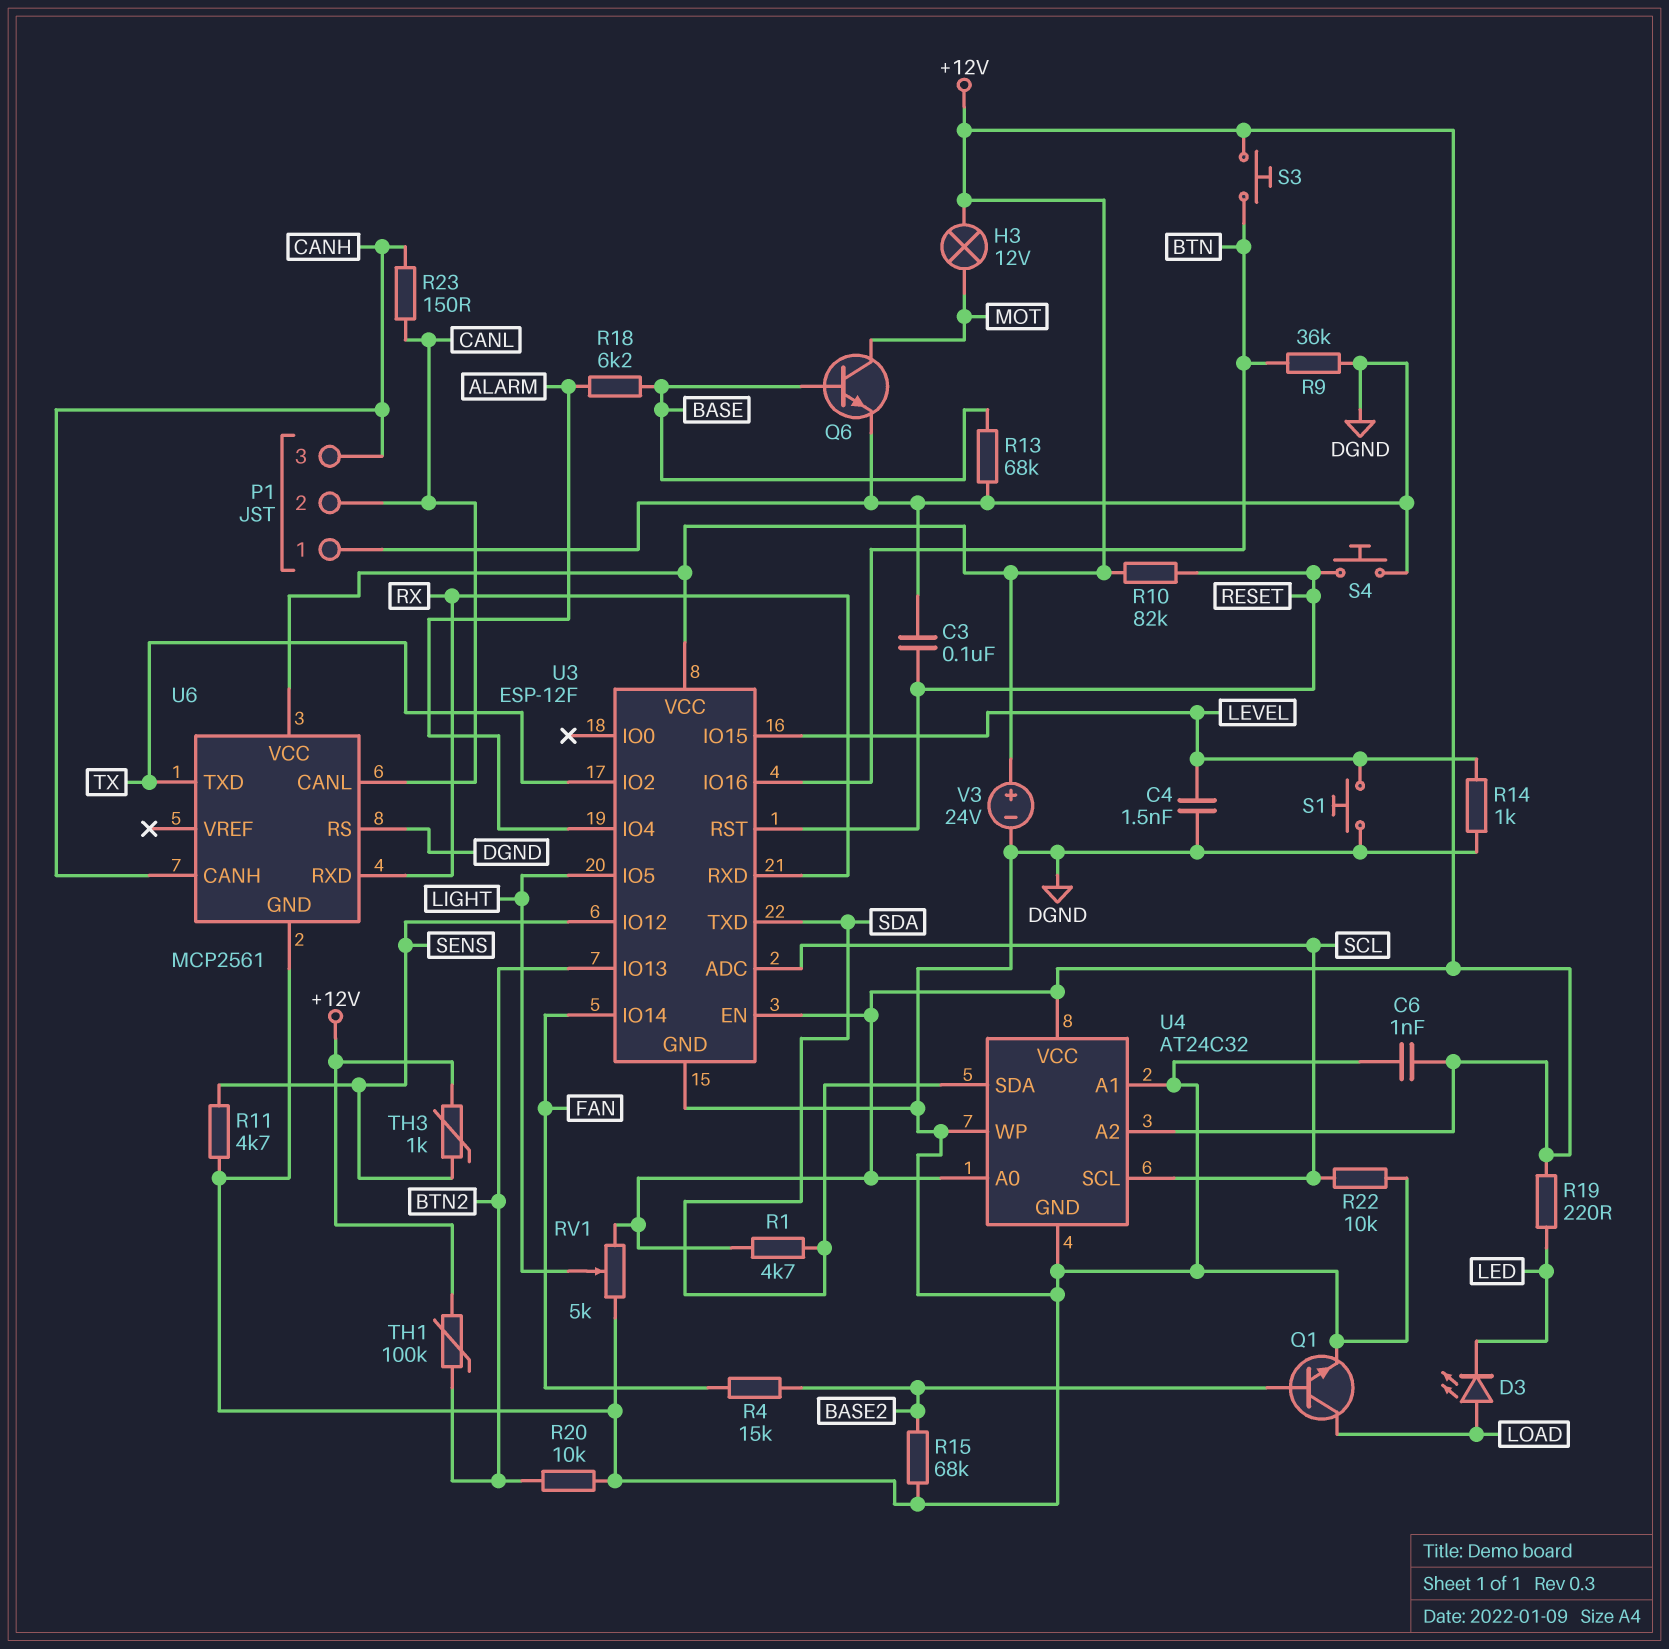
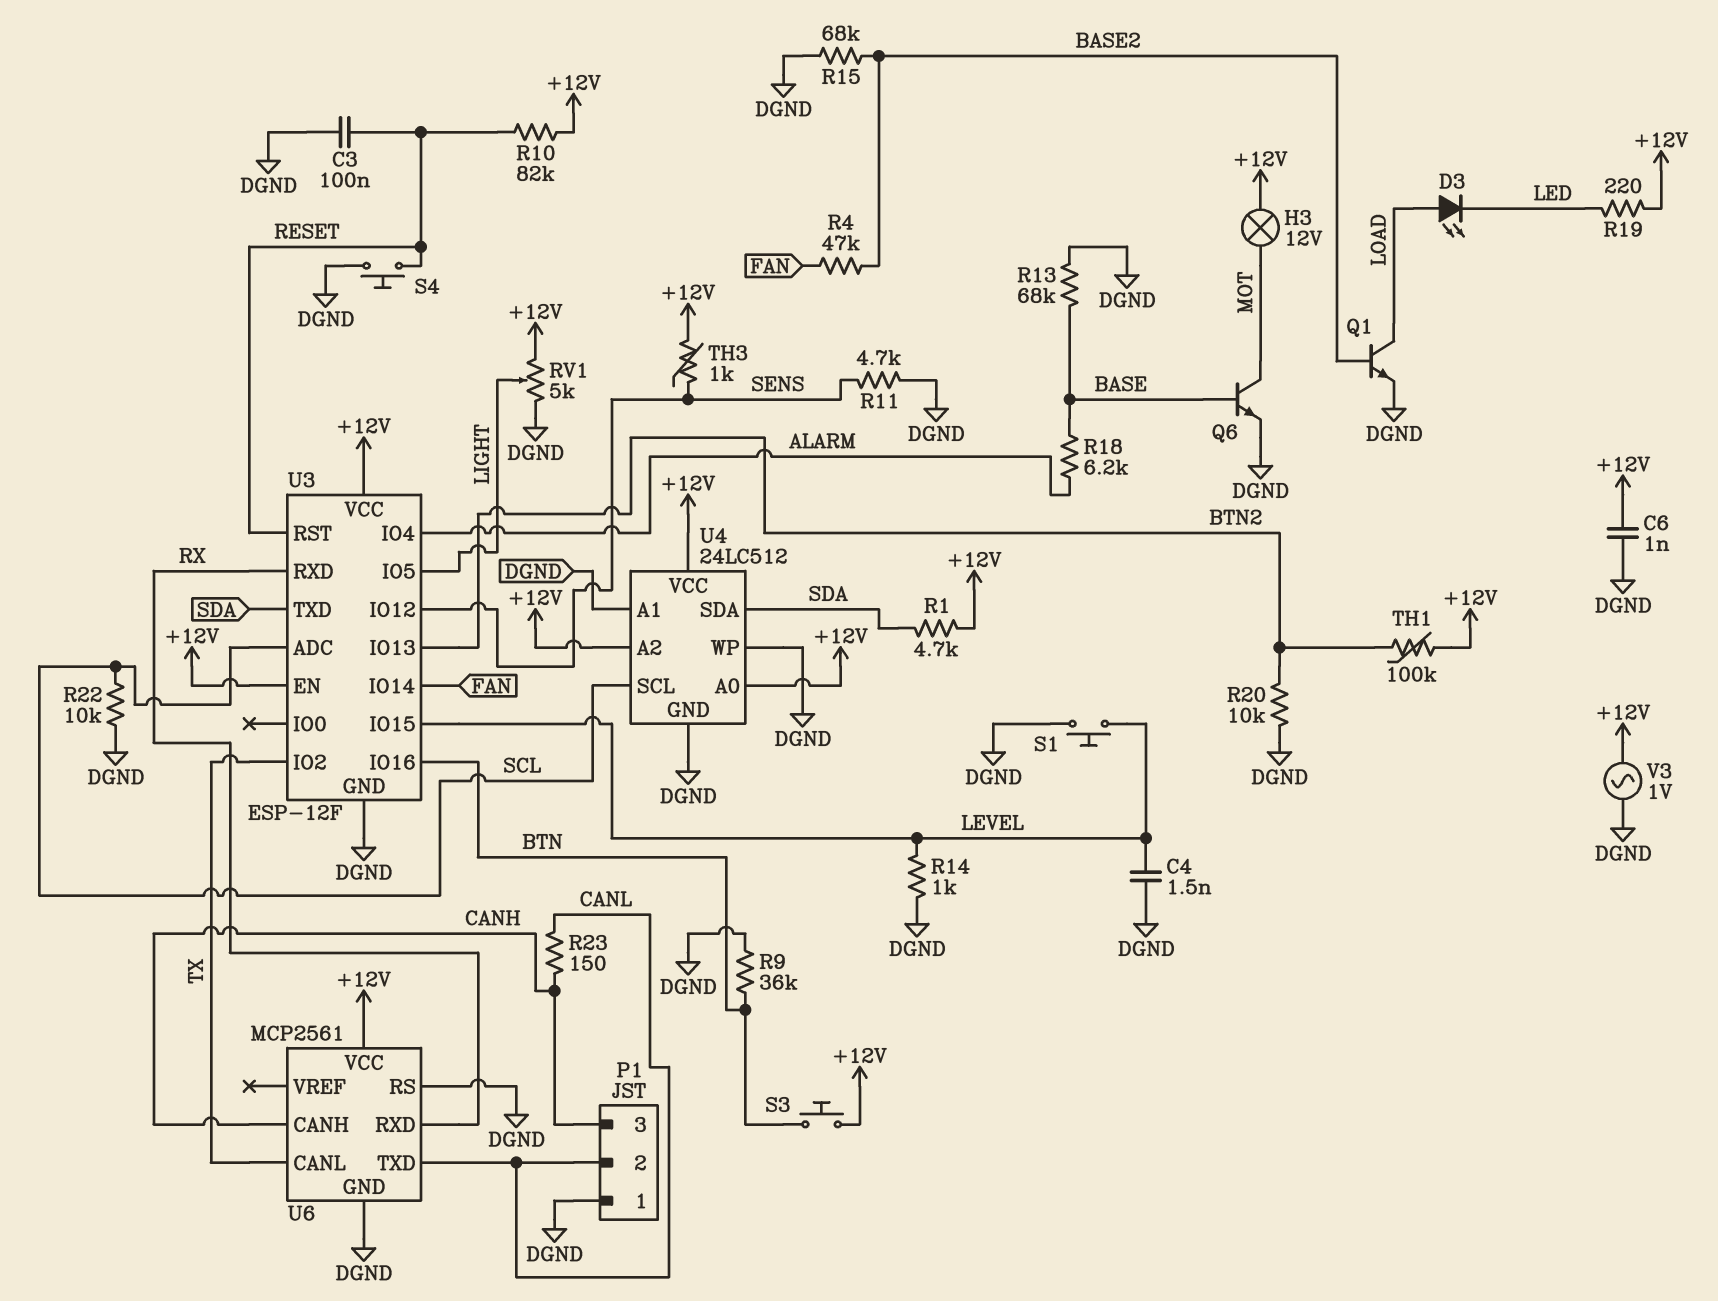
R4: 15k (BASE2, FAN) -> 47k (BASE2, FAN)
U4: AT24C32 -> 24LC512
U6 pin CANL: CANL -> TX
U6 pin TXD: TX -> CANL
V3: 24V (plus +12V, minus DGND) -> AC 1V (+12V, DGND)

